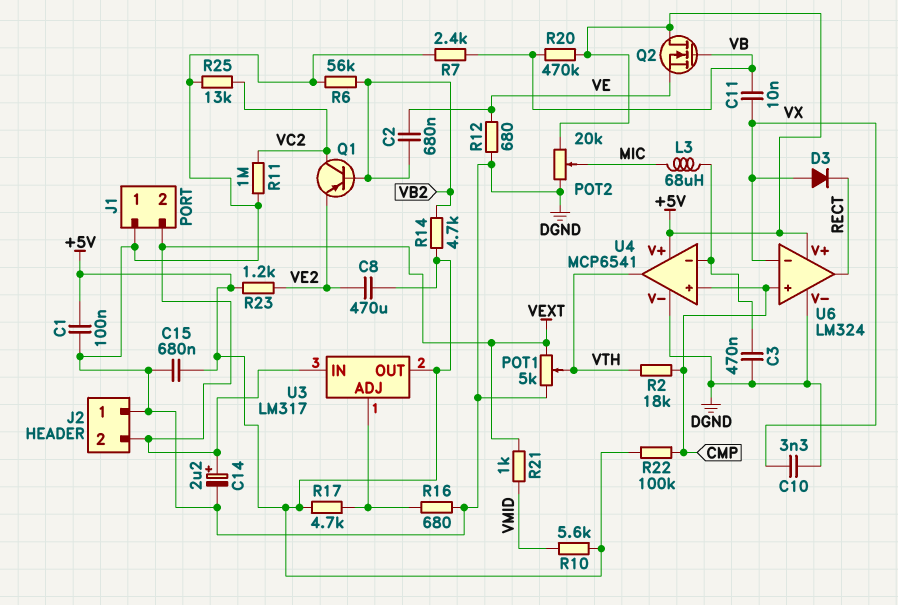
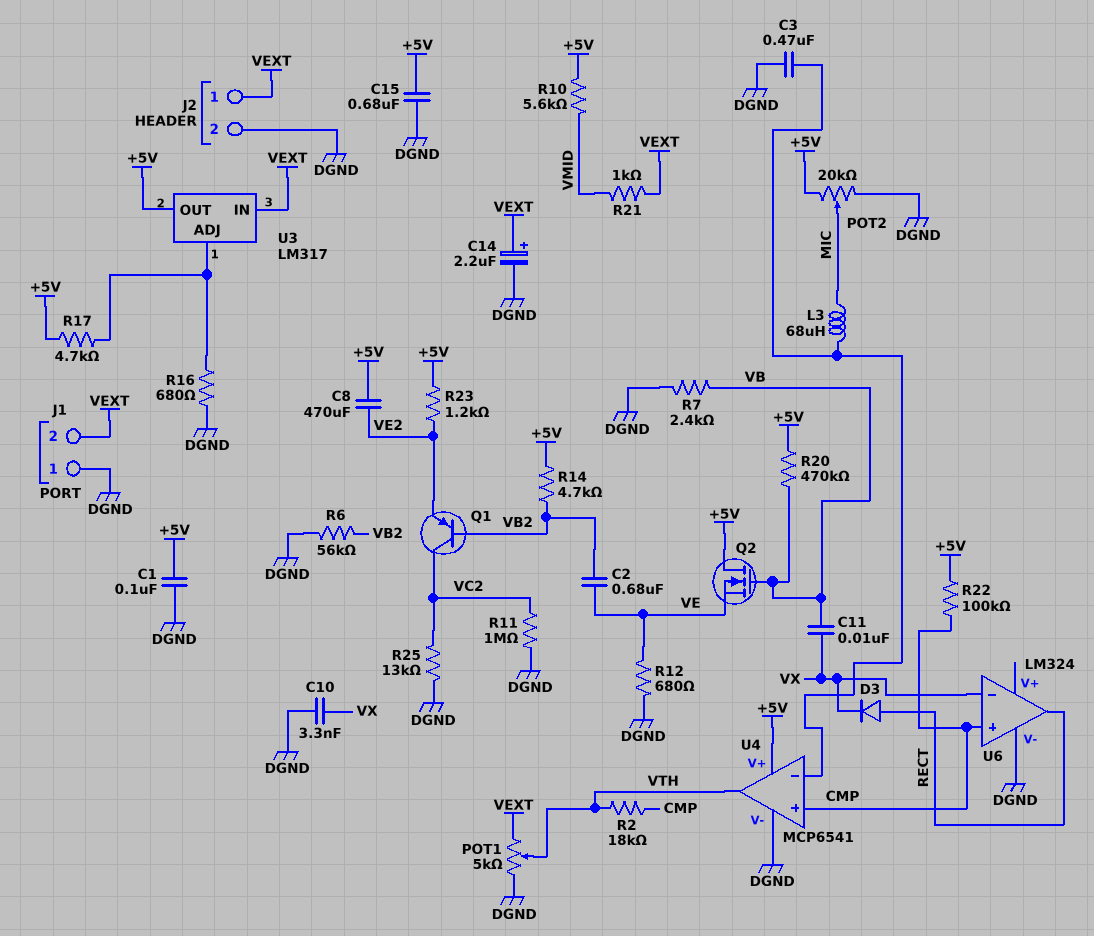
D3: diode (A VX, K RECT) -> diode (A RECT, K VX)
J2 pin 1: DGND -> VEXT
J2 pin 2: VEXT -> DGND
U6 pin V+: +5V -> none

